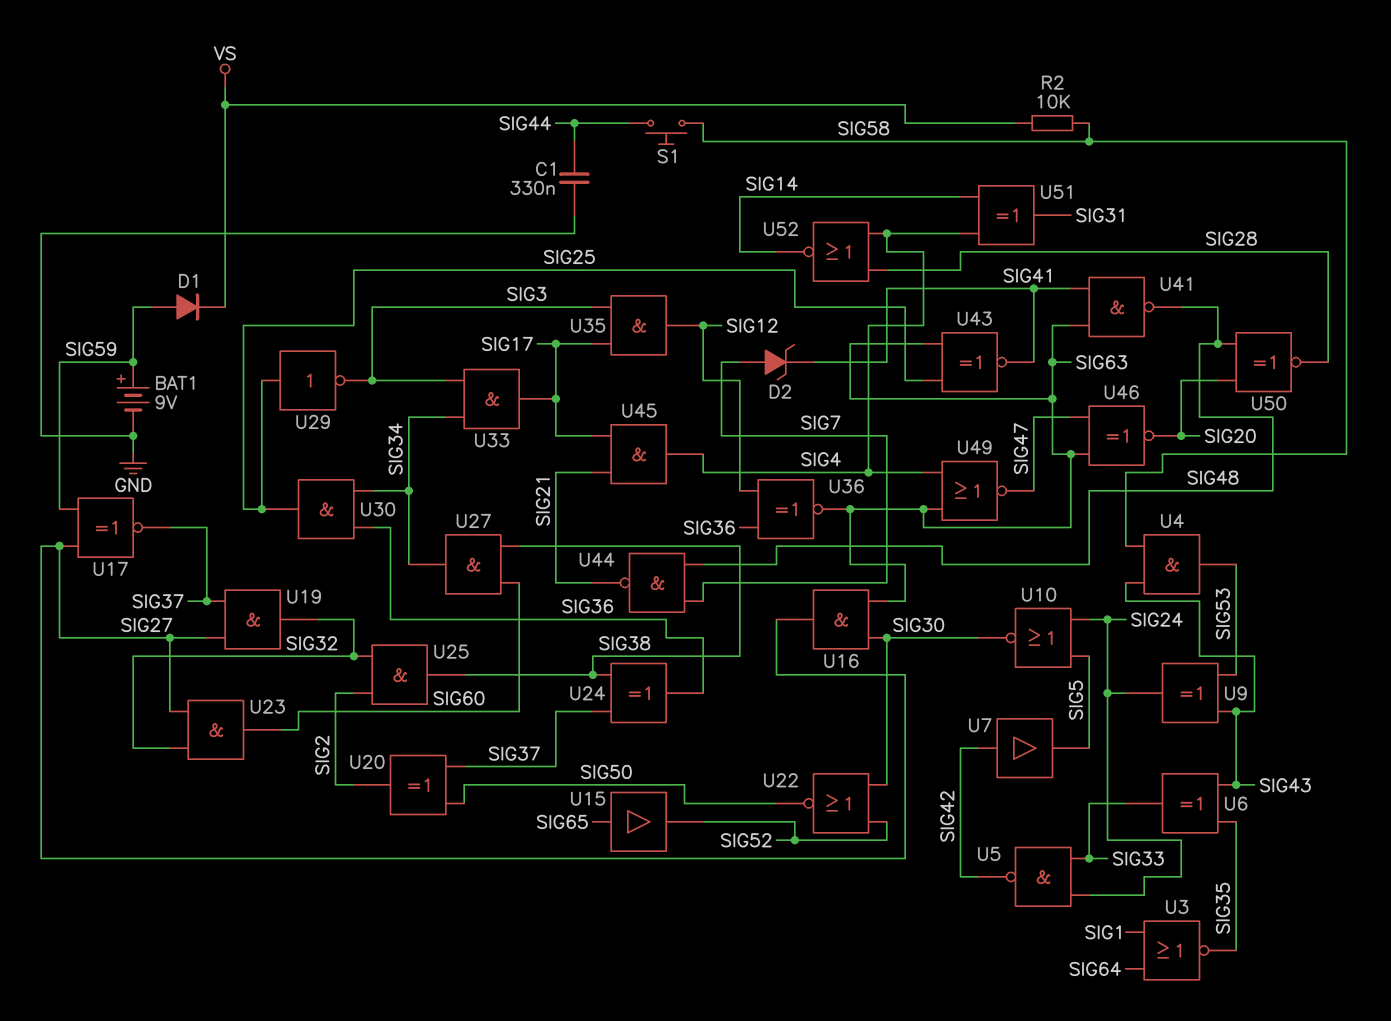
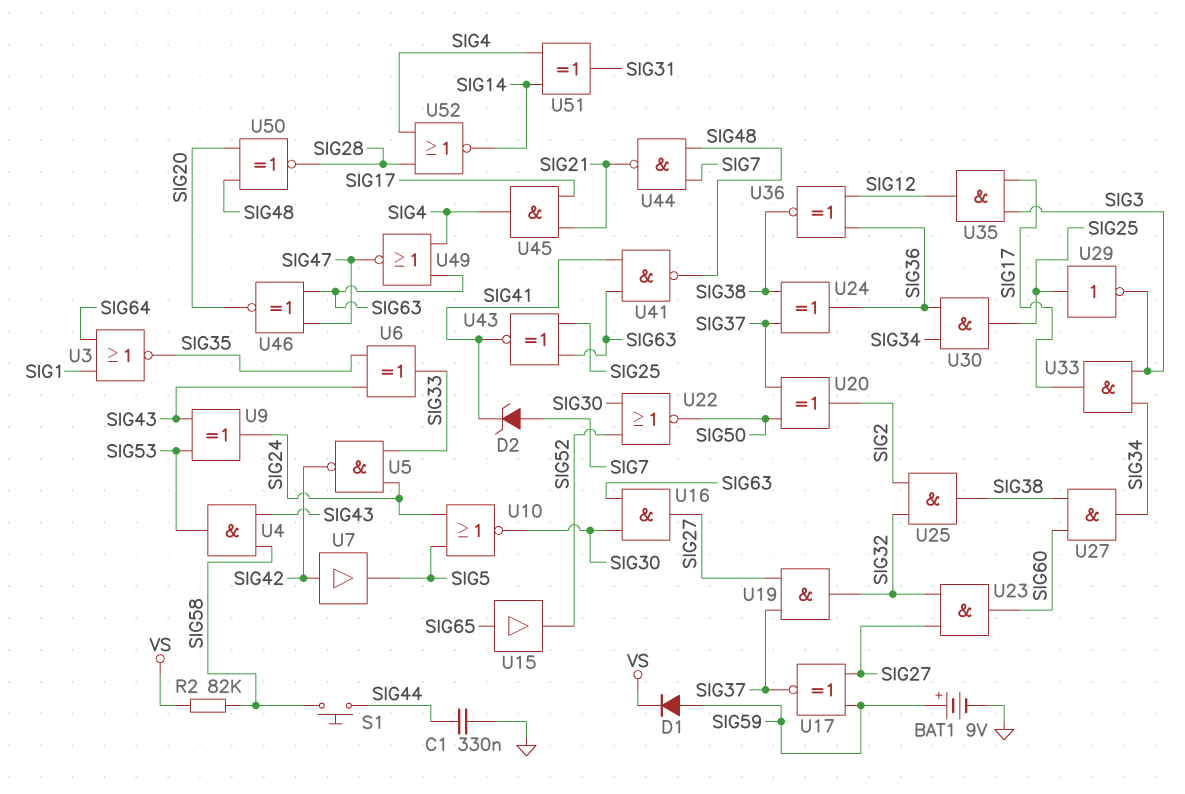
R2: 10k (SIG58, VS) -> 82k (SIG58, VS)
U36: XNOR (in SIG12, in SIG36, out SIG63) -> XNOR (in SIG12, in SIG36, out SIG38)

